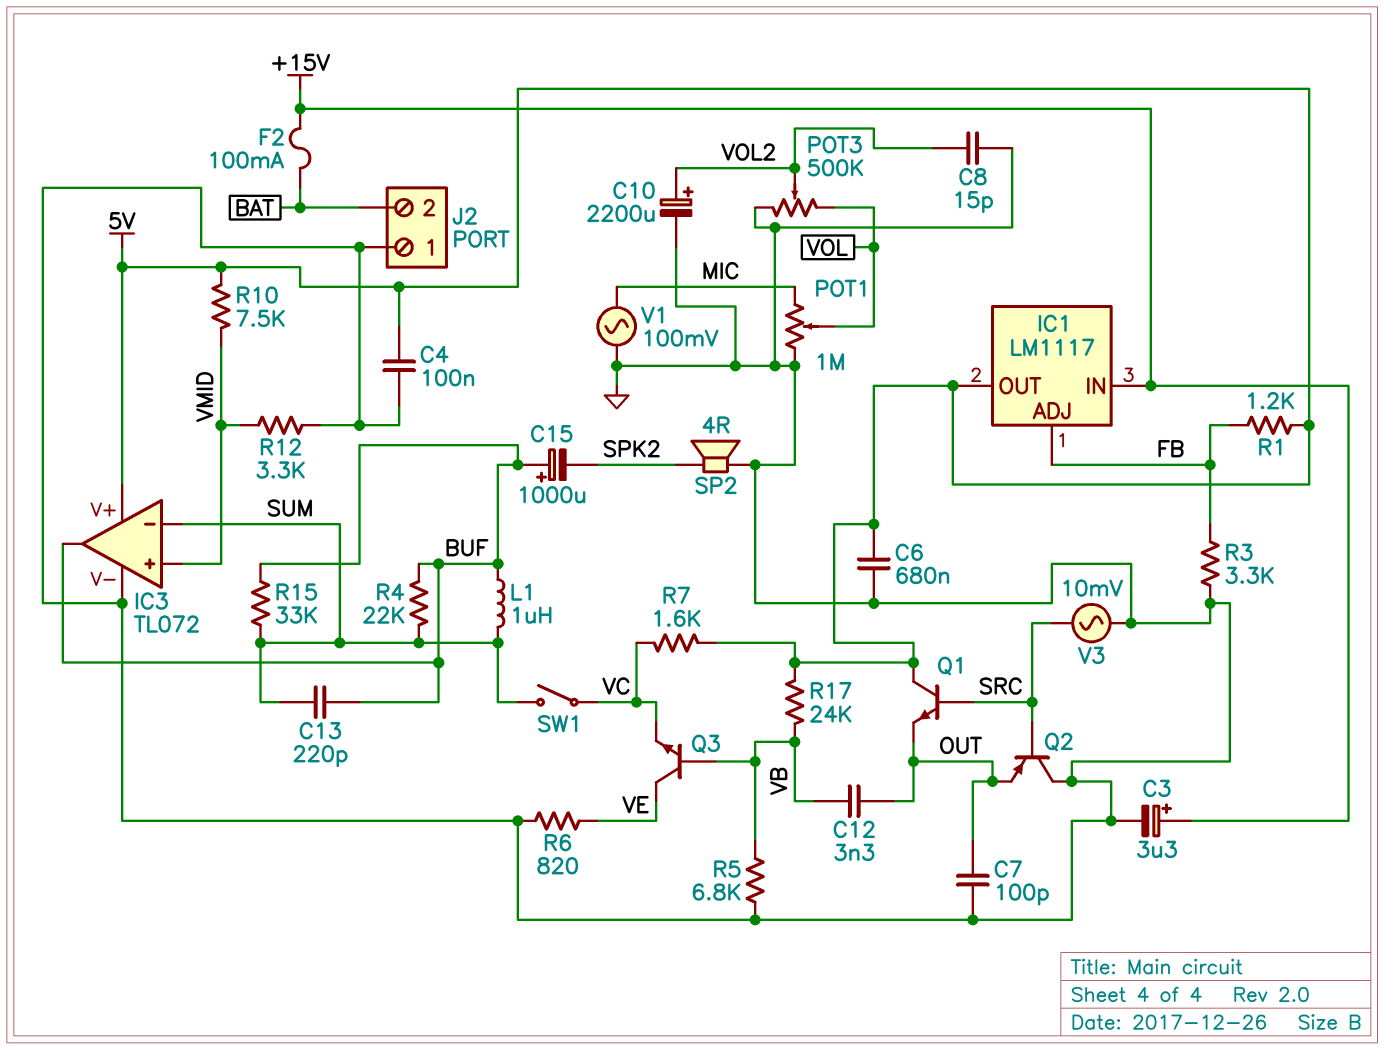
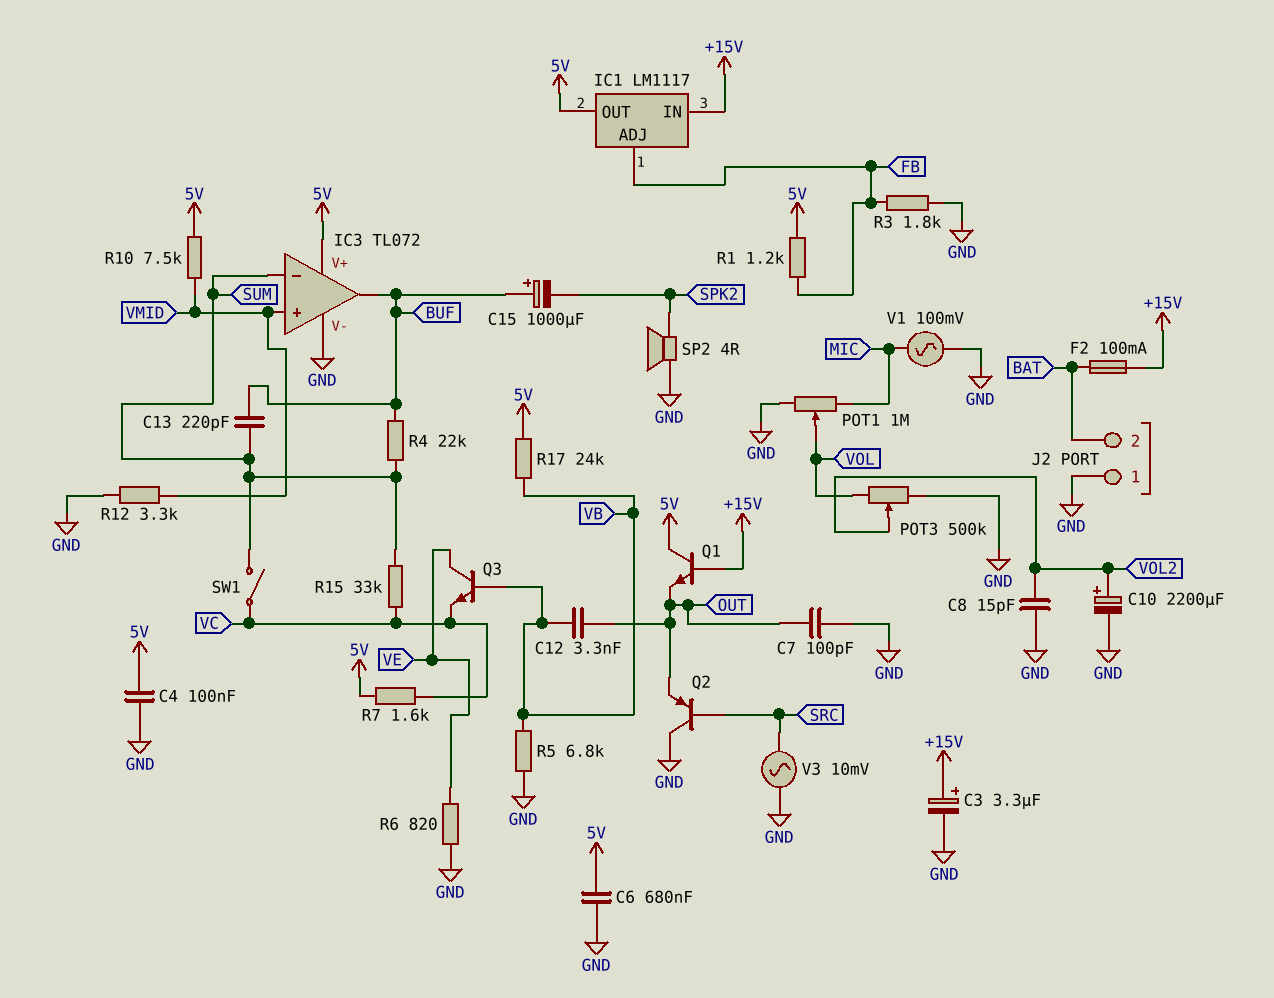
L1: 1uH (BUF, SUM) -> none
Q1: NPN (B SRC, C 5V, E OUT) -> NPN (B +15V, C 5V, E OUT)
R3: 3.3k (FB, GND) -> 1.8k (FB, GND)
R15: 33k (BUF, SUM) -> 33k (SUM, VC)

